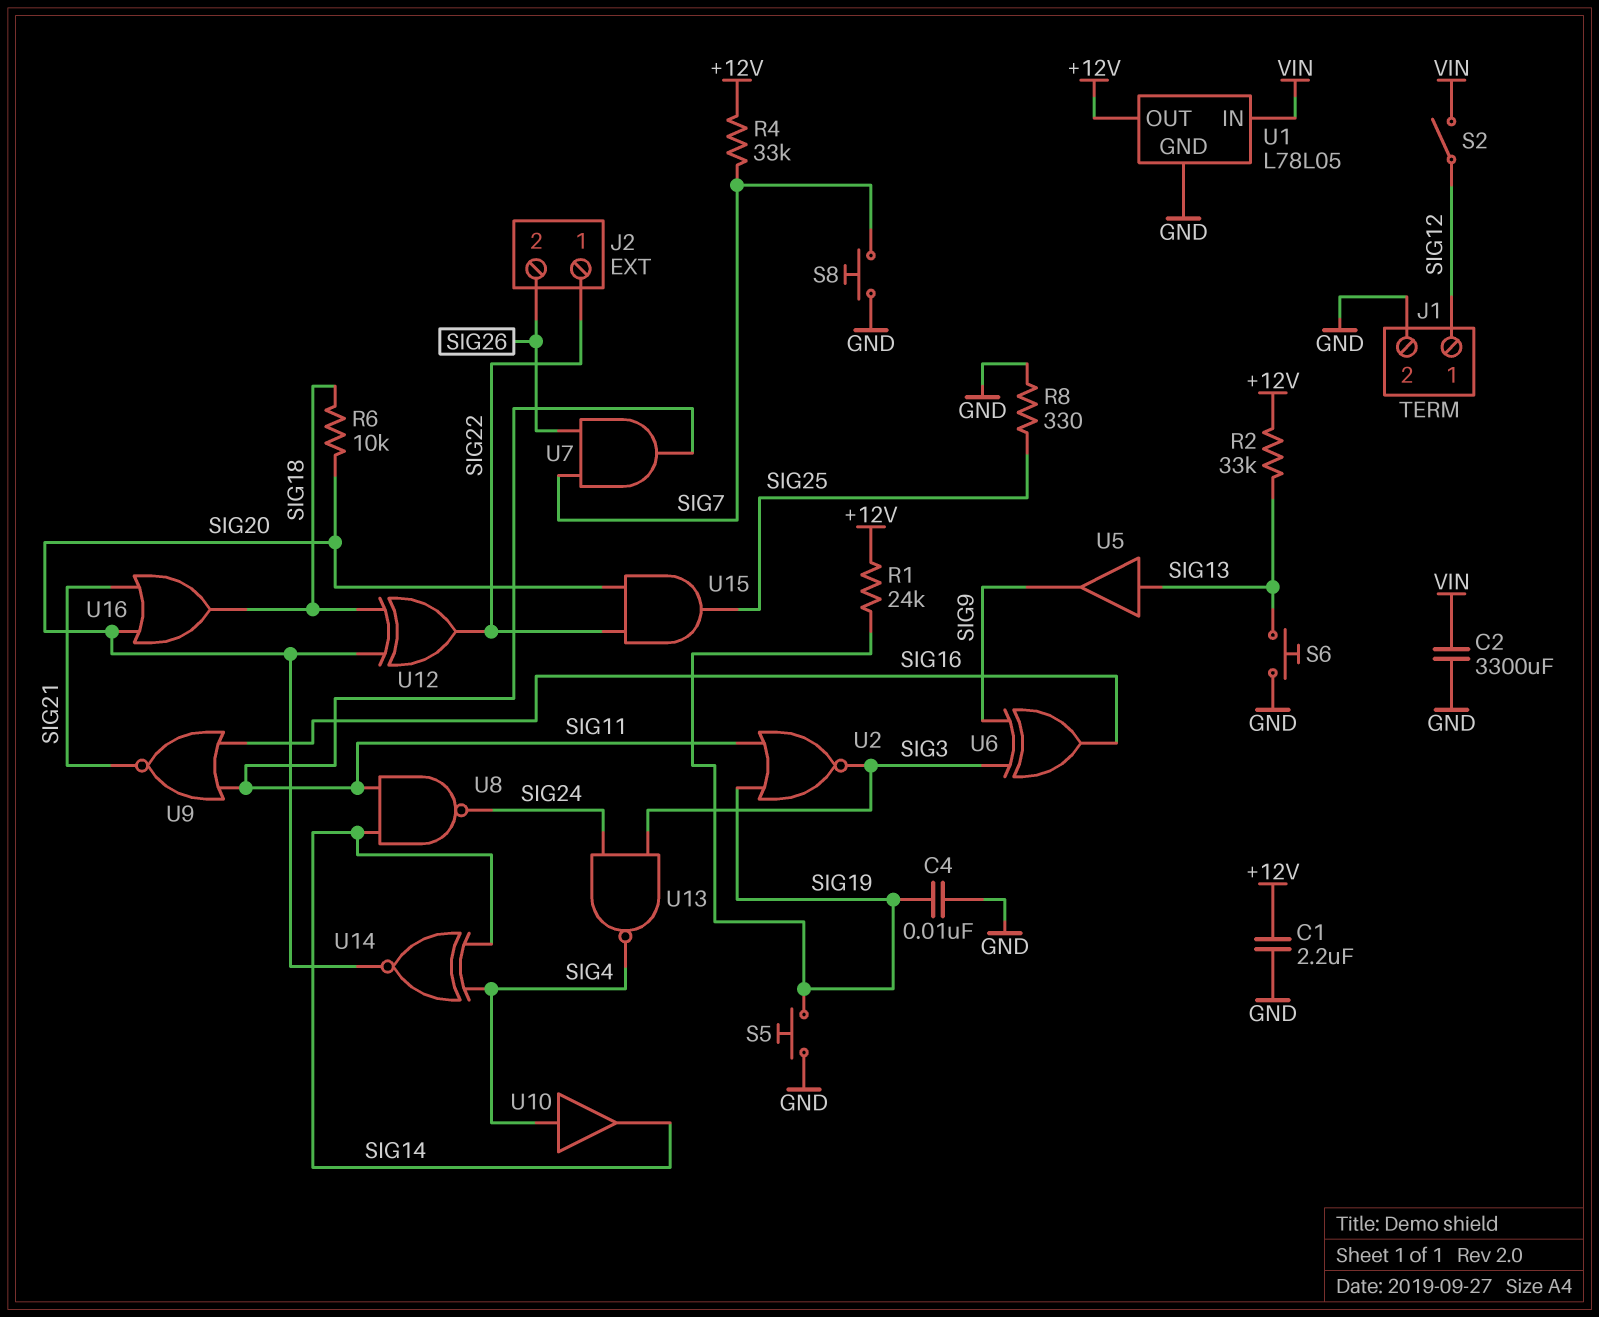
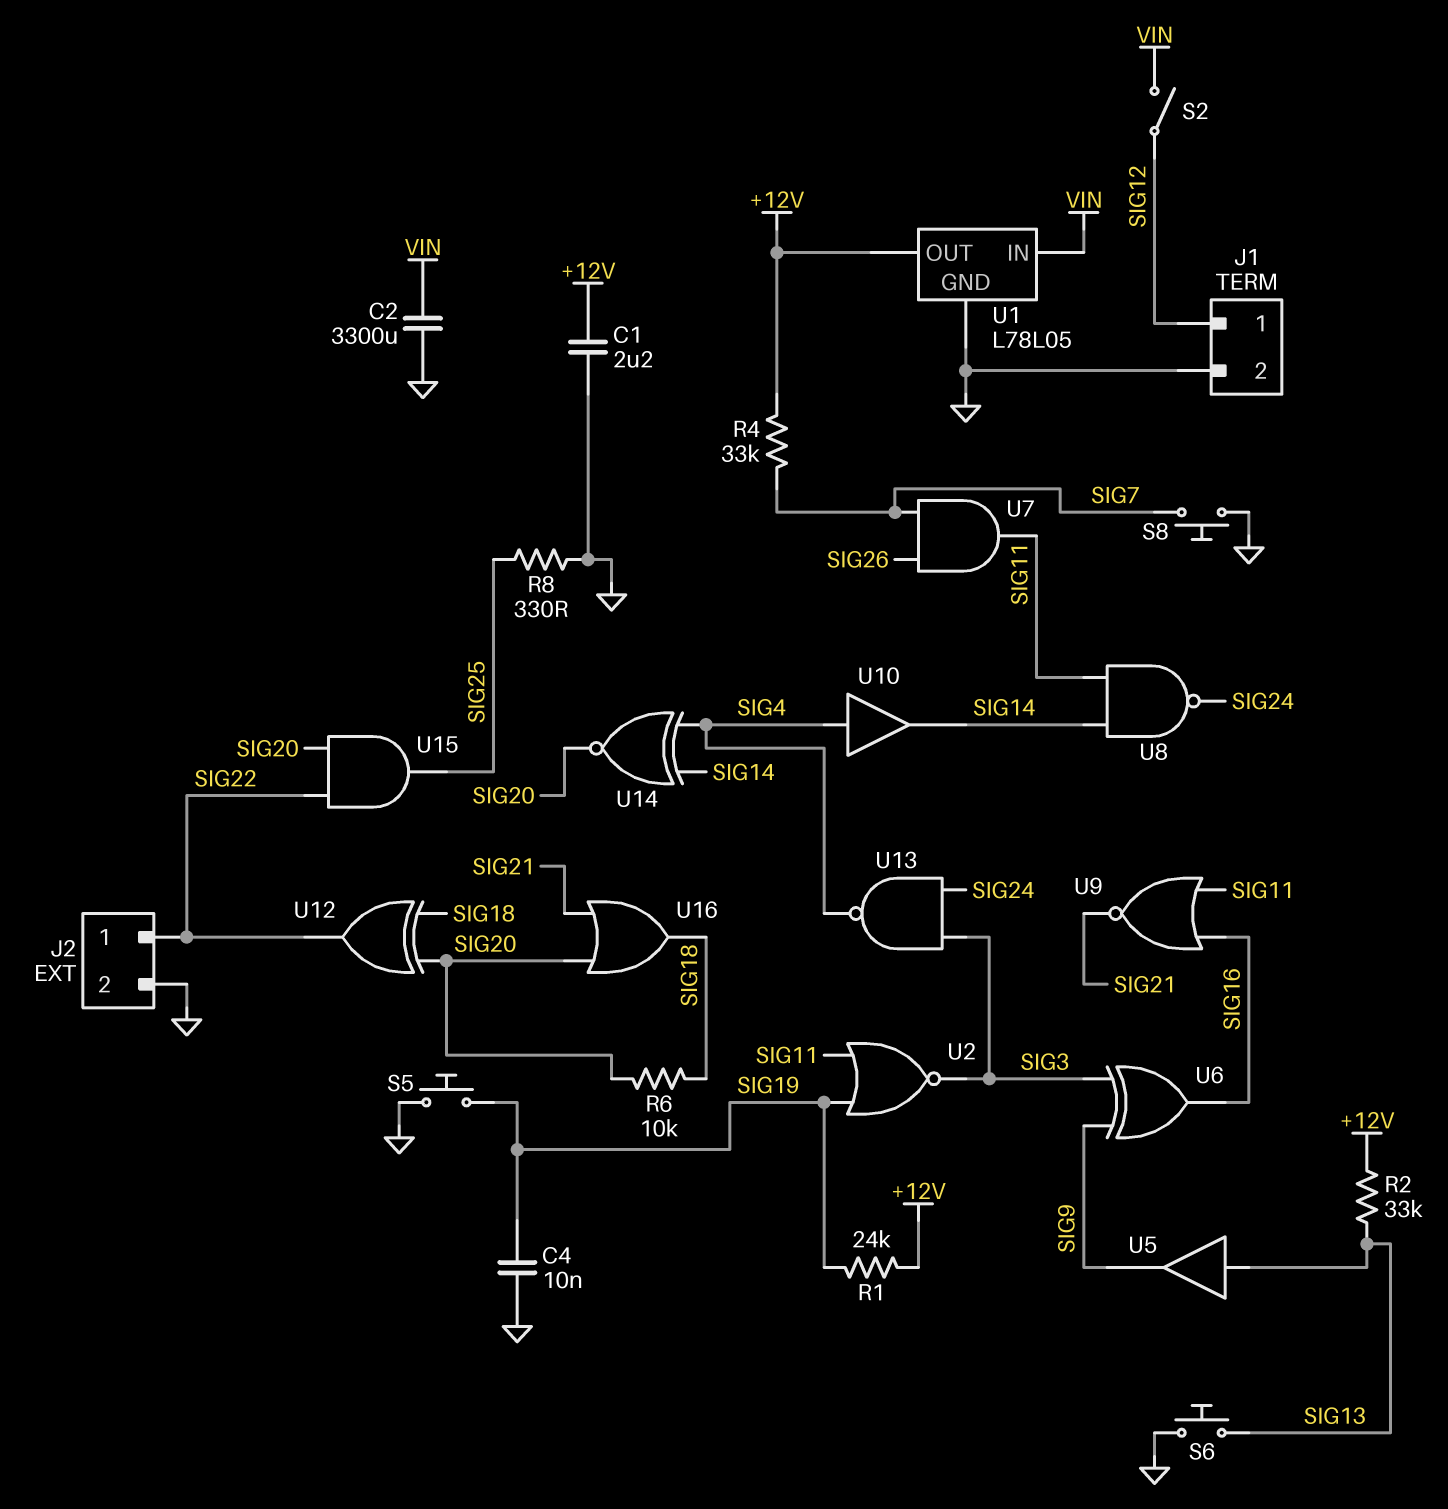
J2 pin 2: SIG26 -> GND

